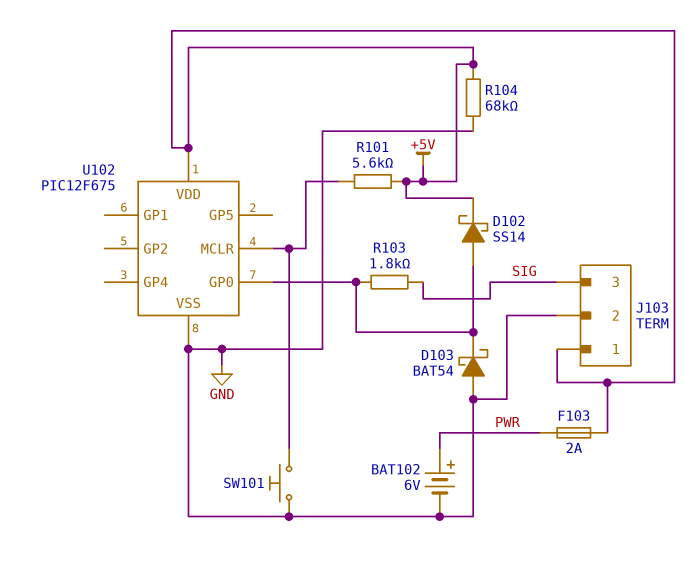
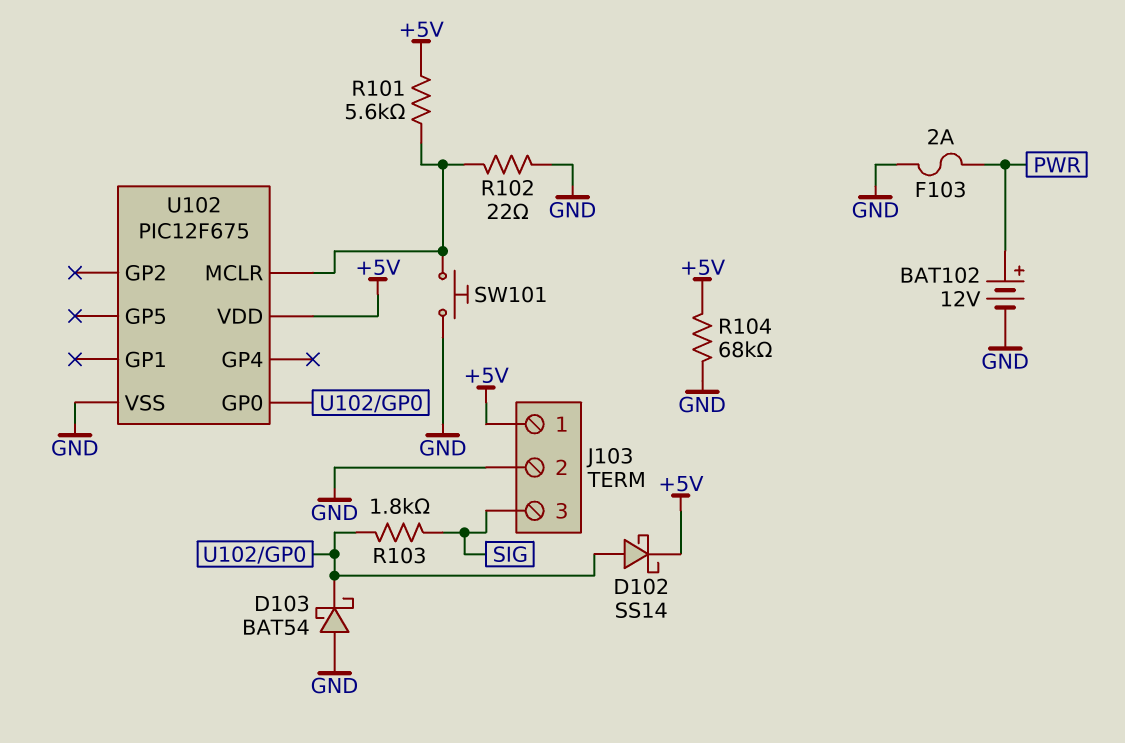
BAT102: 6V (plus PWR, minus GND) -> 12V (plus PWR, minus GND)
F103: 2A (+5V, PWR) -> 2A (GND, PWR)
R102: none -> 22 (GND, U102/MCLR)

